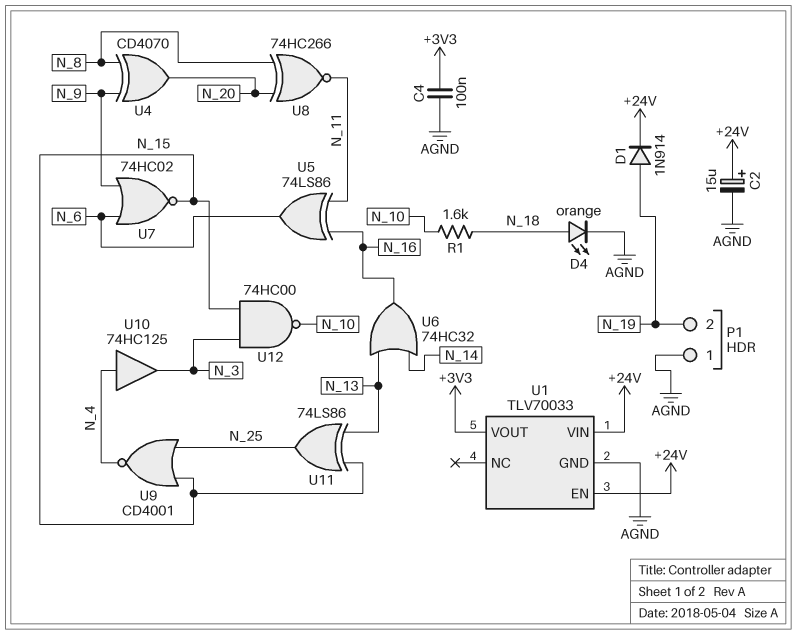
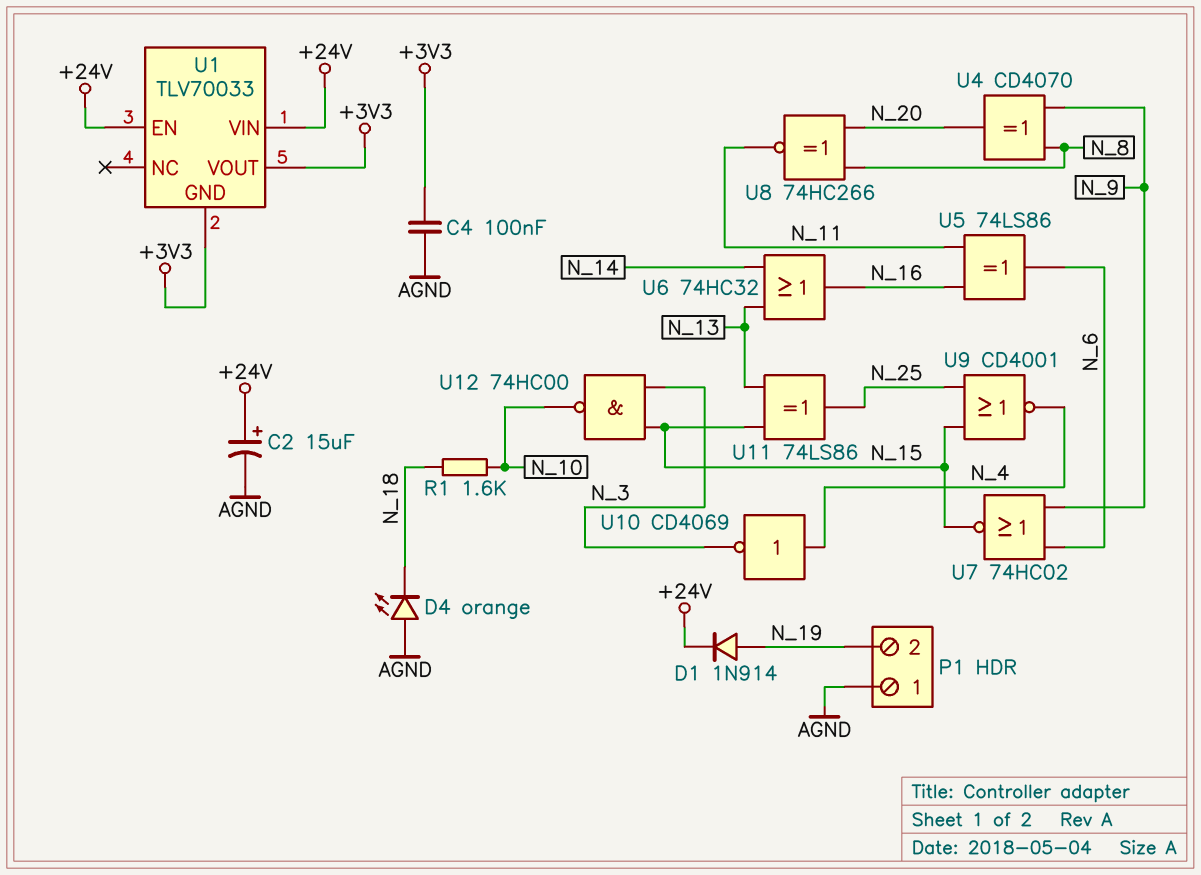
D4: LED orange (A N_18, K AGND) -> LED orange (A AGND, K N_18)
U1 pin GND: AGND -> +3V3
U10: buffer 74HC125 (in N_4, out N_3) -> NOT CD4069 (in N_4, out N_3)

